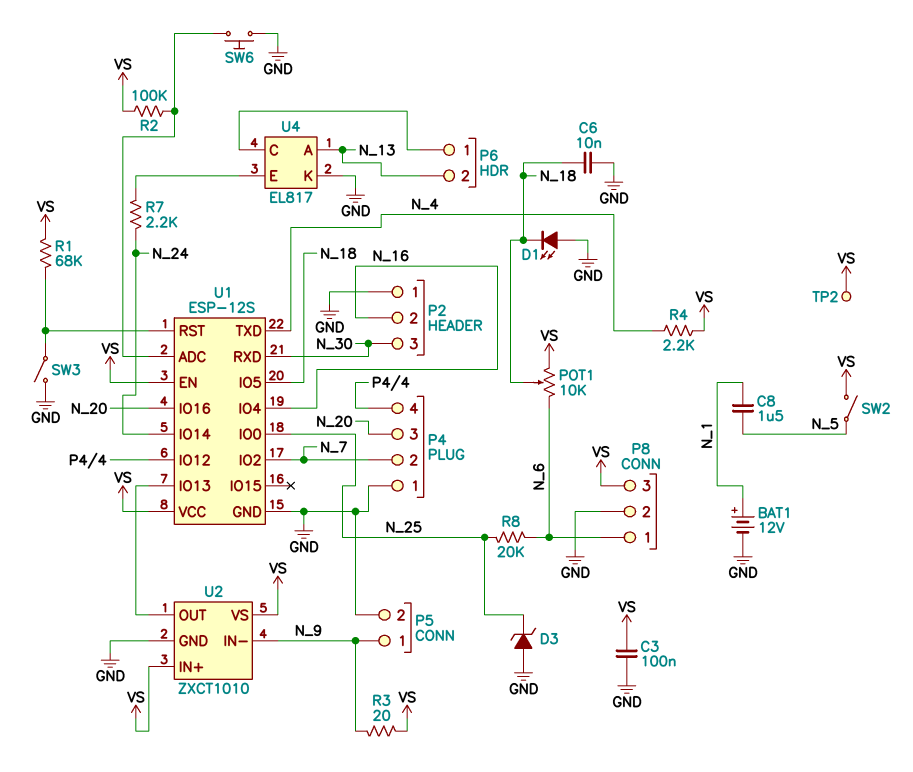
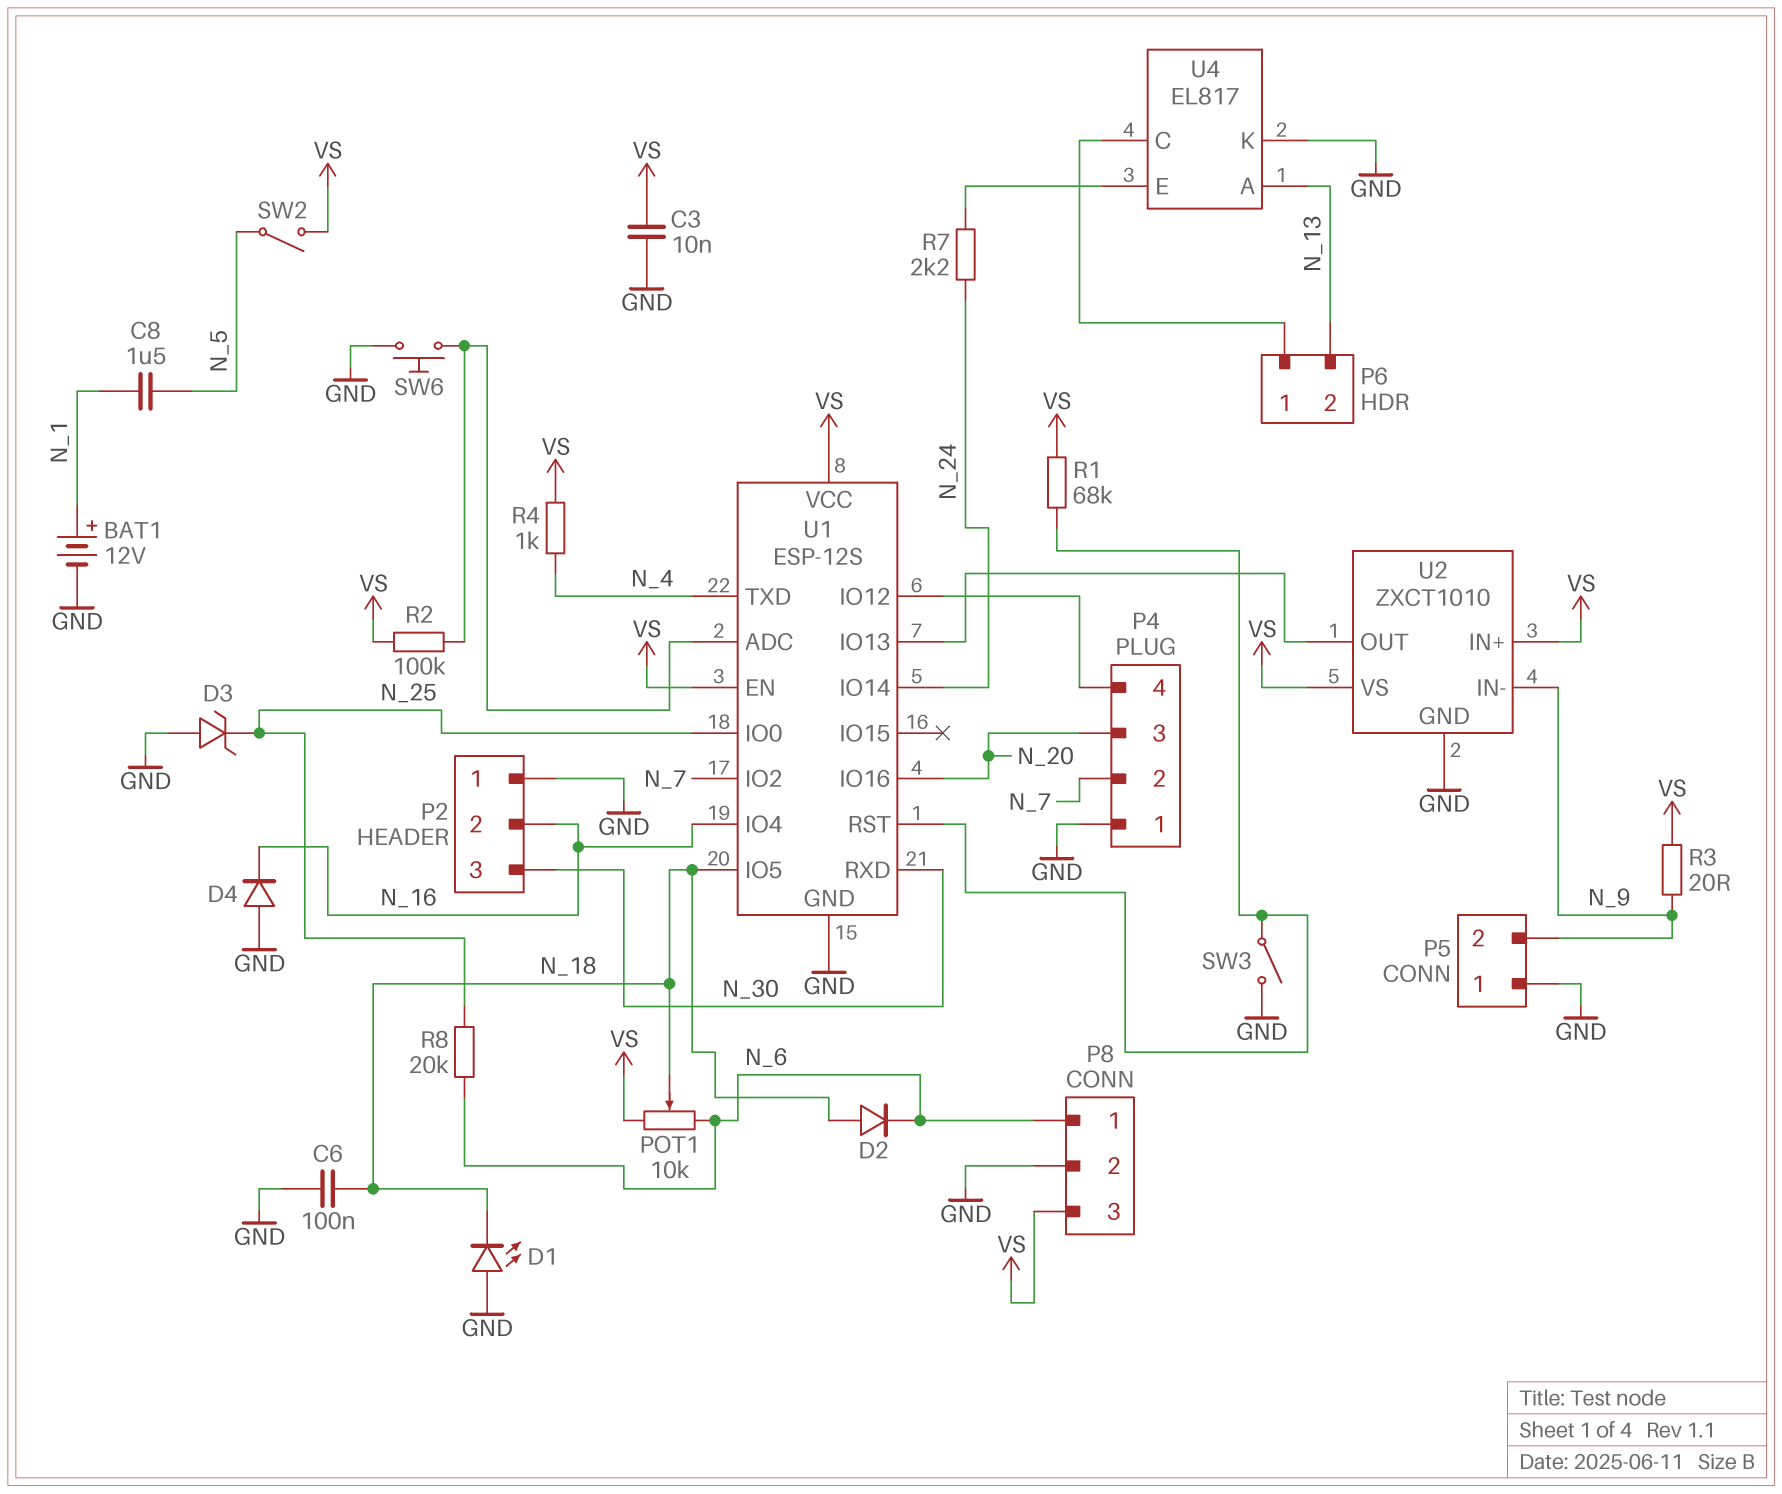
C3: 100nF (GND, VS) -> 10nF (GND, VS)
C6: 10nF (GND, N_18) -> 100nF (GND, N_18)
D2: none -> diode (A N_18, K N_6)
D4: none -> diode (A GND, K N_16)
P5 pin 1: N_9 -> GND
P5 pin 2: GND -> N_9
R4: 2.2k (N_4, VS) -> 1k (N_4, VS)
TP2: test point (VS) -> none

